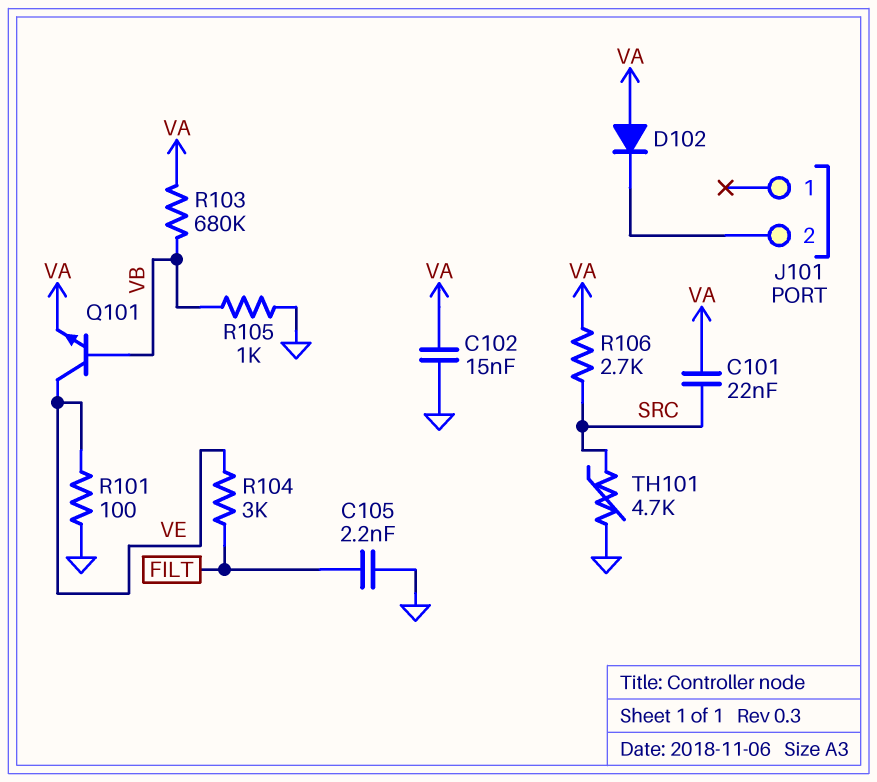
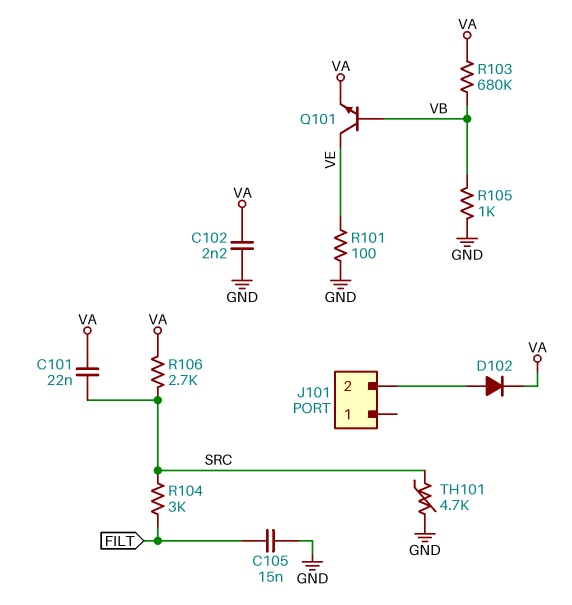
C102: 15nF (GND, VA) -> 2.2nF (GND, VA)
C105: 2.2nF (FILT, GND) -> 15nF (FILT, GND)
D102: diode (A VA, K J101/2) -> diode (A J101/2, K VA)
R104: 3k (FILT, VE) -> 3k (FILT, SRC)

